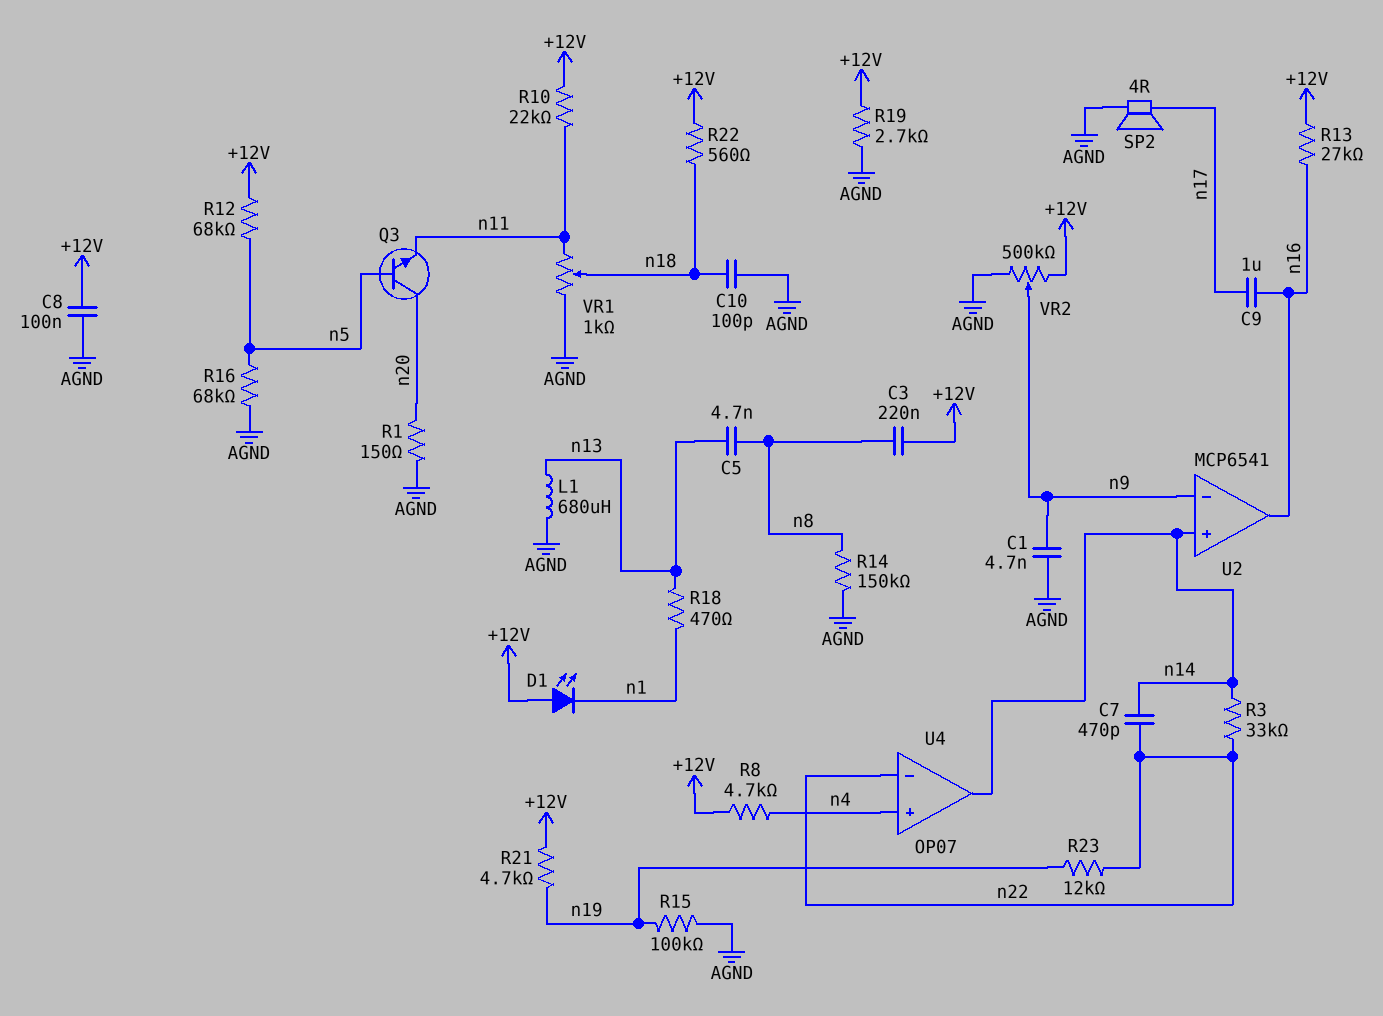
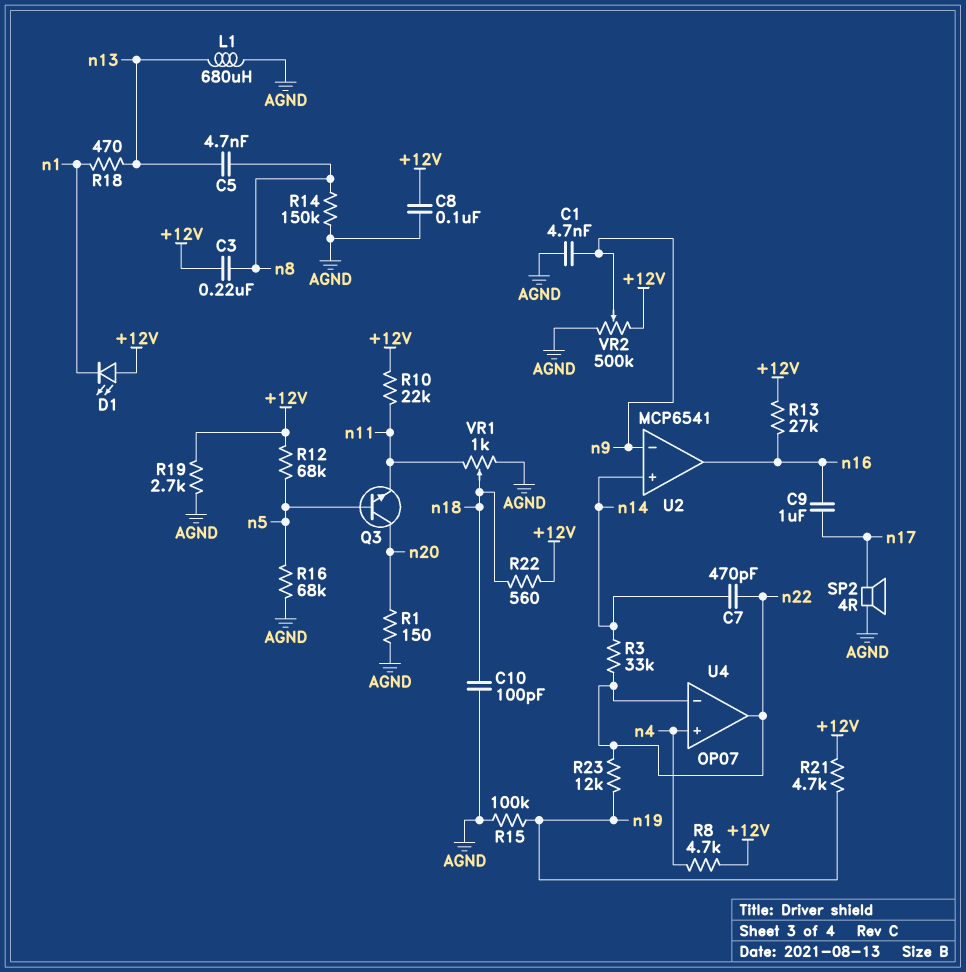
U4 pin out: n14 -> n22

